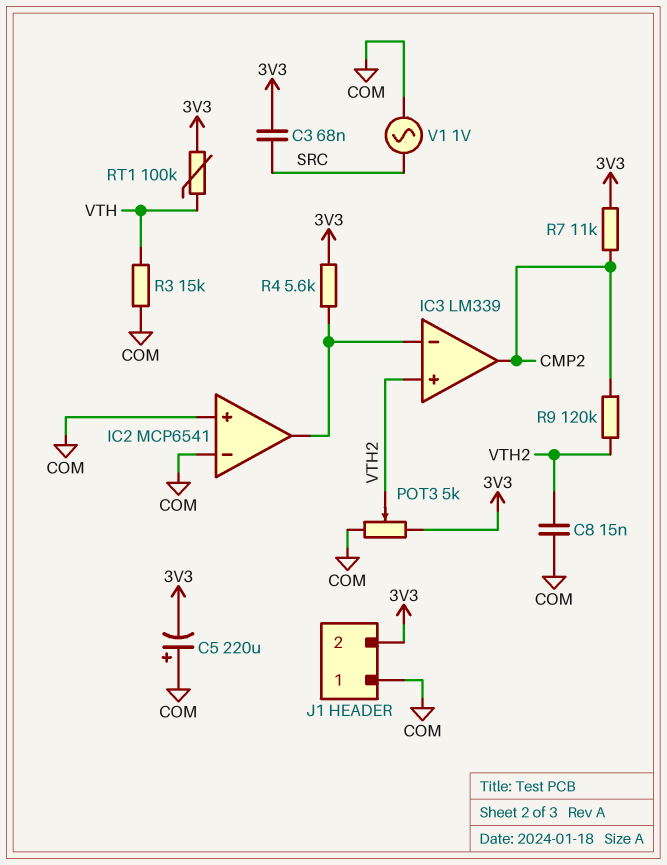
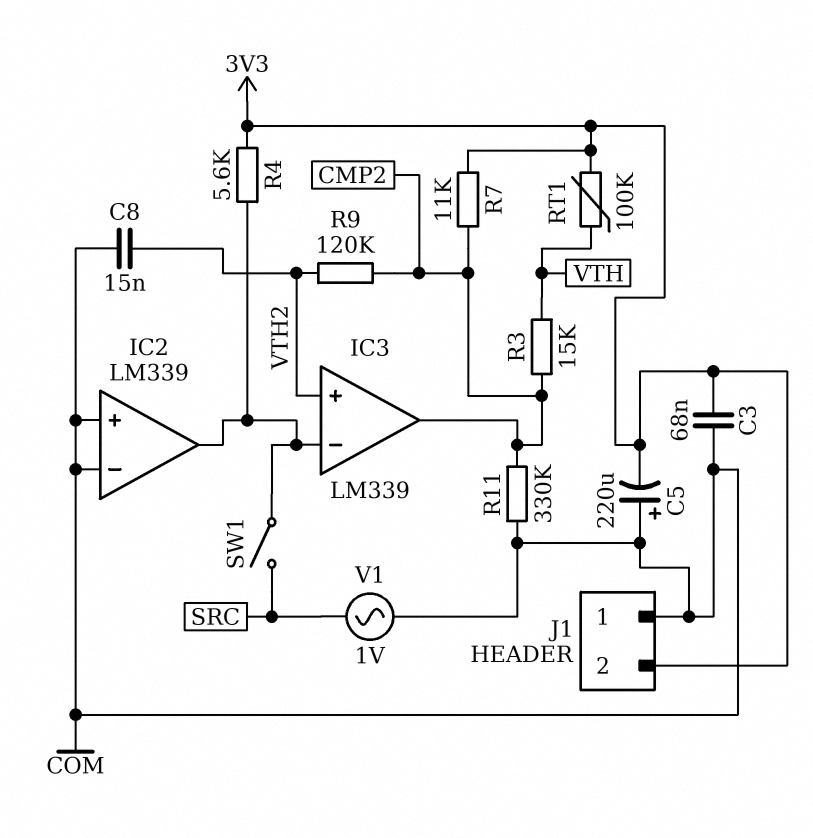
C3: 68nF (3V3, SRC) -> 68nF (3V3, COM)
IC2: MCP6541 -> LM339
POT3: 5k (3V3, COM, wiper VTH2) -> none
R3: 15k (COM, VTH) -> 15k (CMP2, VTH)
R11: none -> 330k (CMP2, COM)
SW1: none -> switch (IC2/out, SRC)

